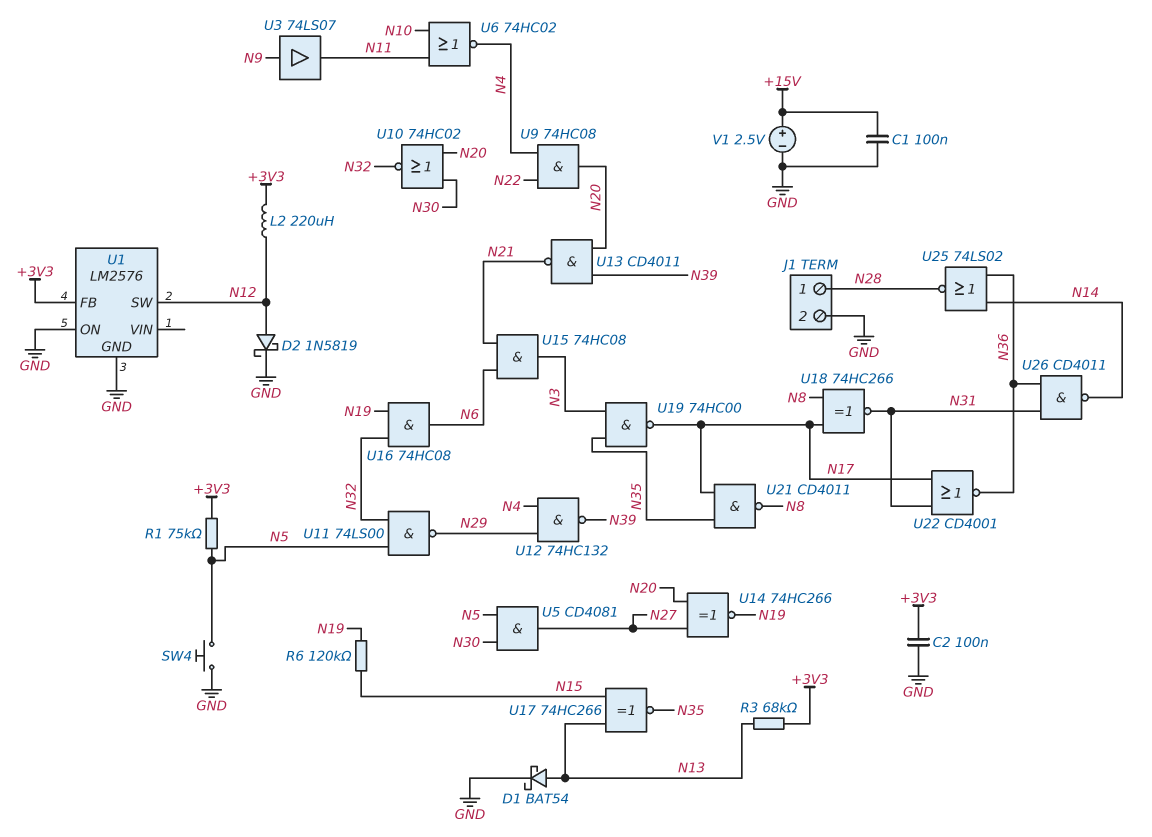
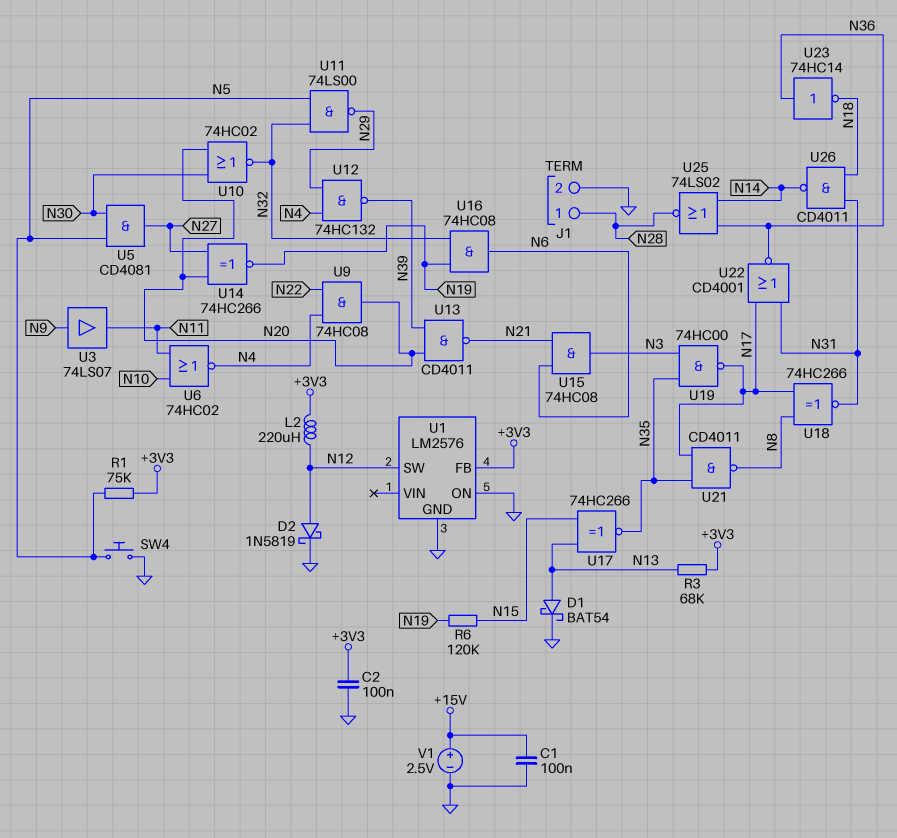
U23: none -> NOT 74HC14 (in N36, out N18)
U26: NAND CD4011 (in N31, in N36, out N14) -> NAND CD4011 (in N18, in N31, out N14)

